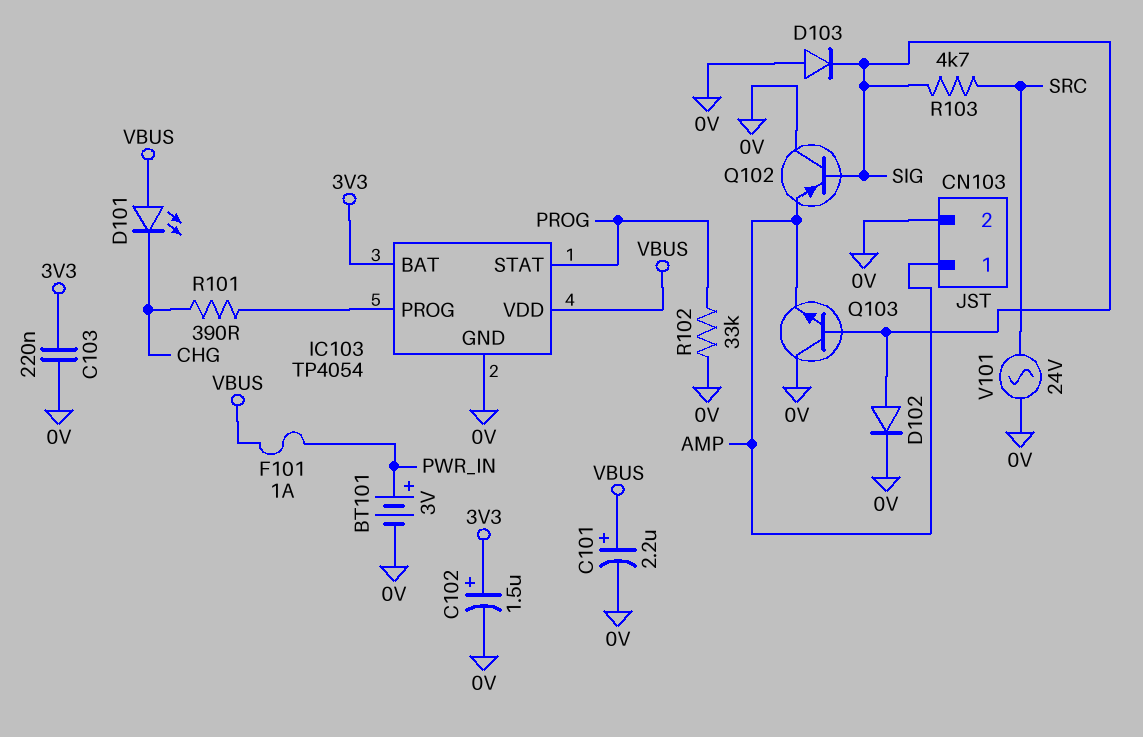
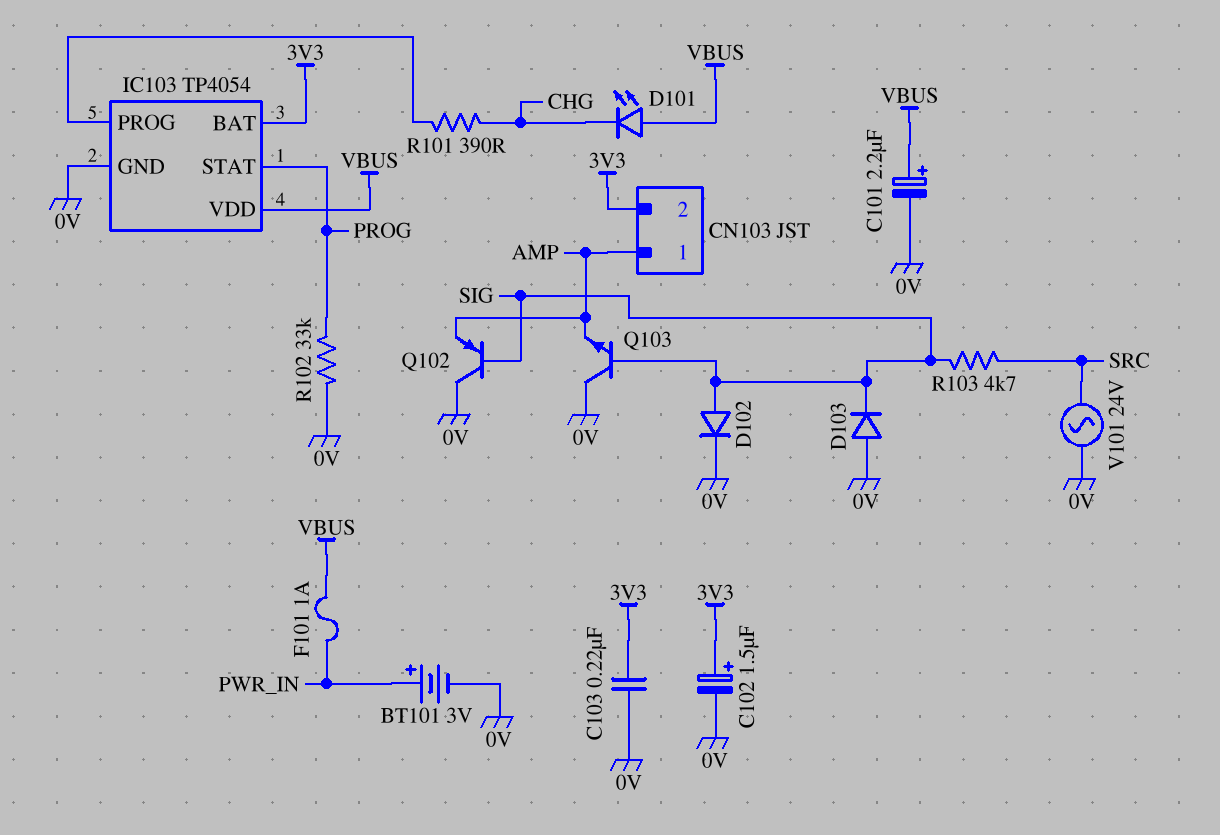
CN103 pin 2: 0V -> 3V3

